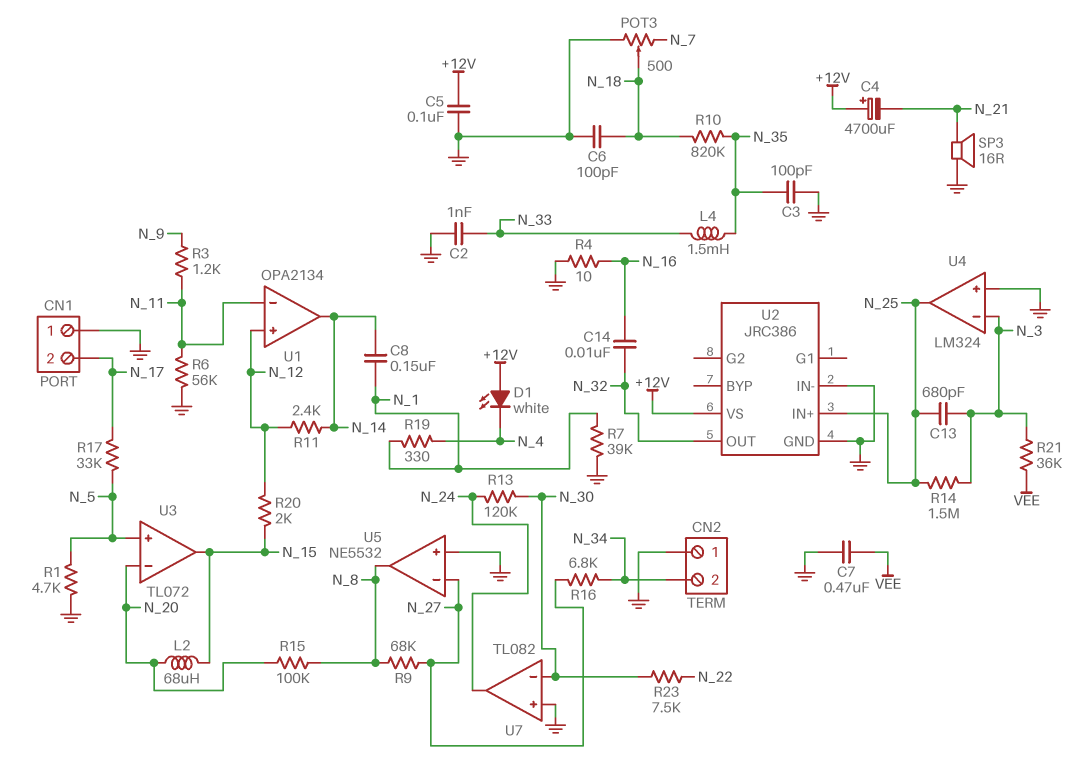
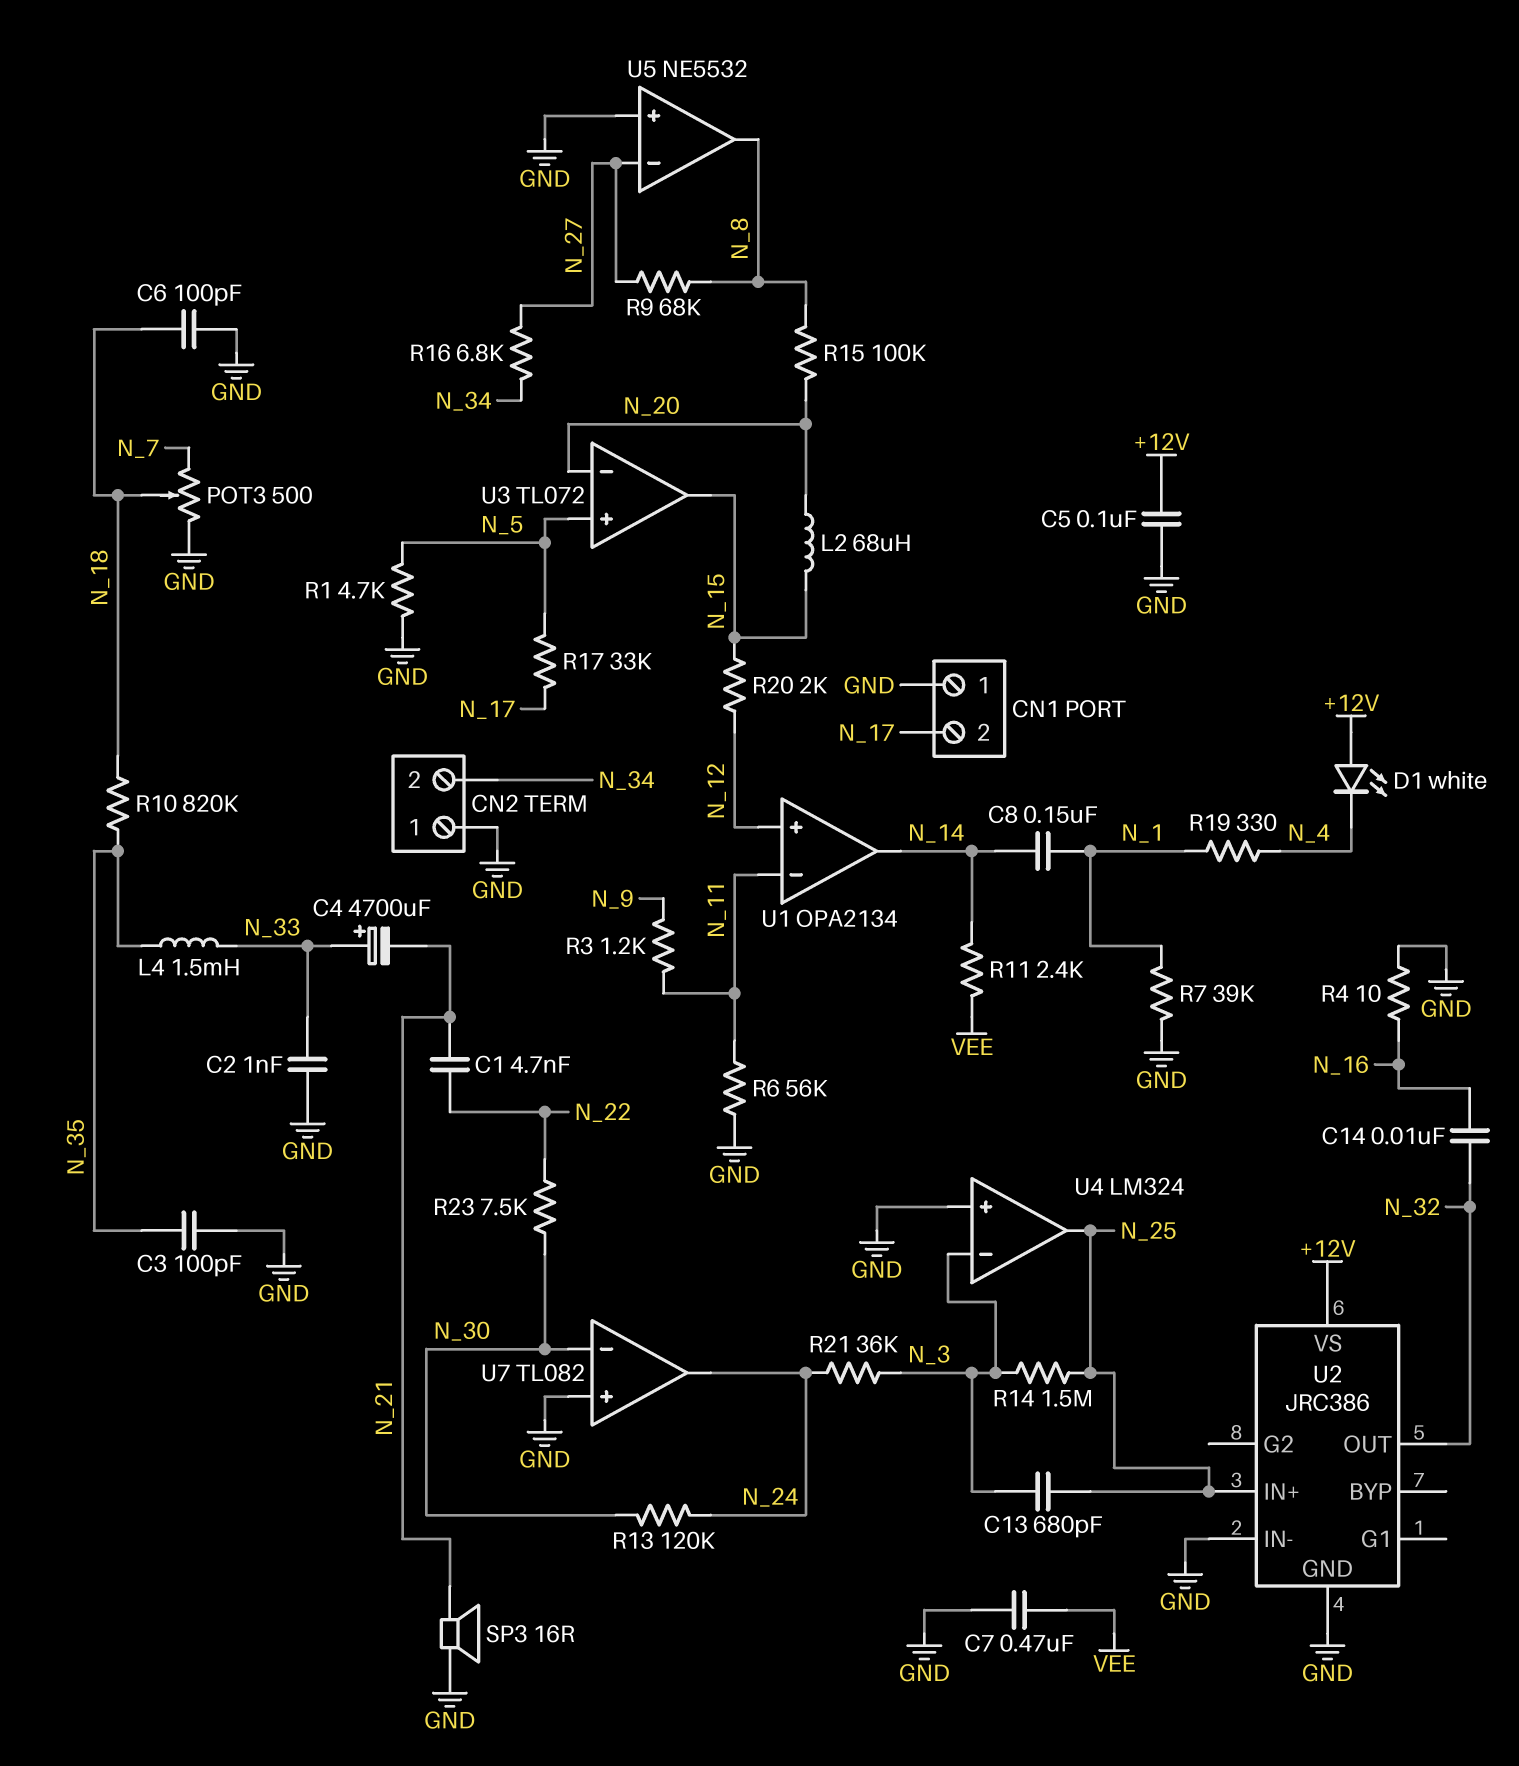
C1: none -> 4.7nF (N_21, N_22)
C4: 4700uF (plus +12V, minus N_21) -> 4700uF (plus N_33, minus N_21)
R11: 2.4k (N_12, N_14) -> 2.4k (N_14, VEE)
R21: 36k (N_3, VEE) -> 36k (N_3, N_24)

